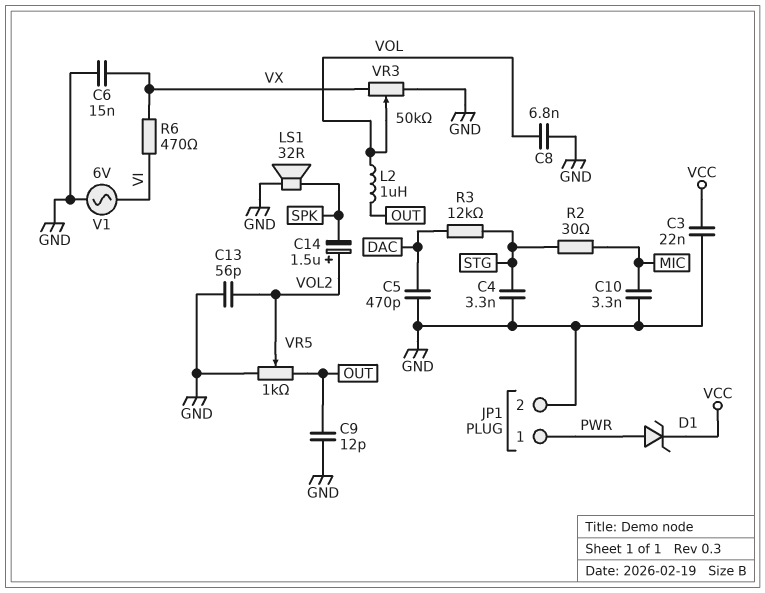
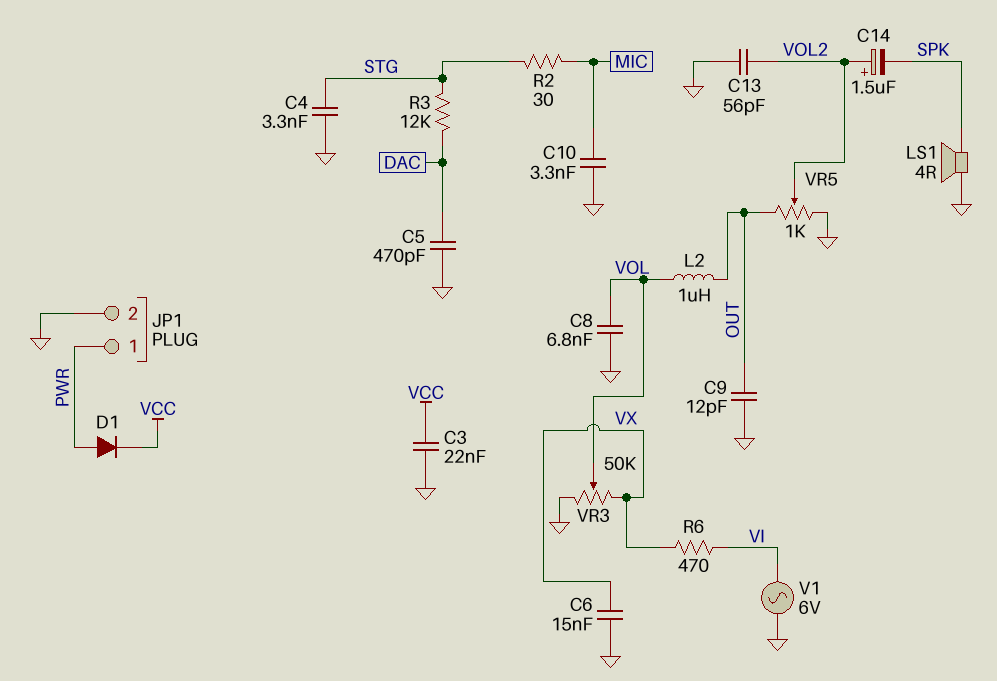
D1: zener (A PWR, K VCC) -> diode (A PWR, K VCC)
LS1: speaker 32R (GND, SPK) -> speaker 4R (GND, SPK)

